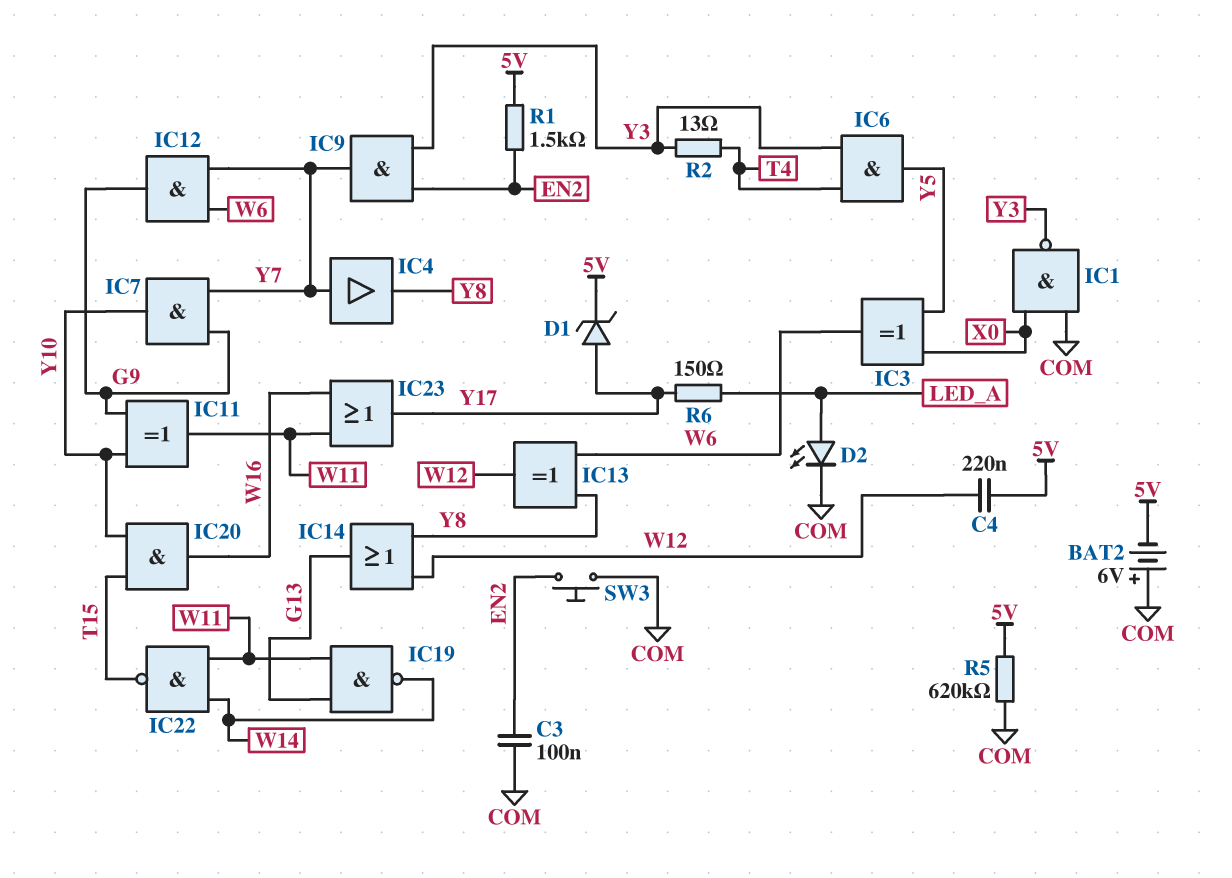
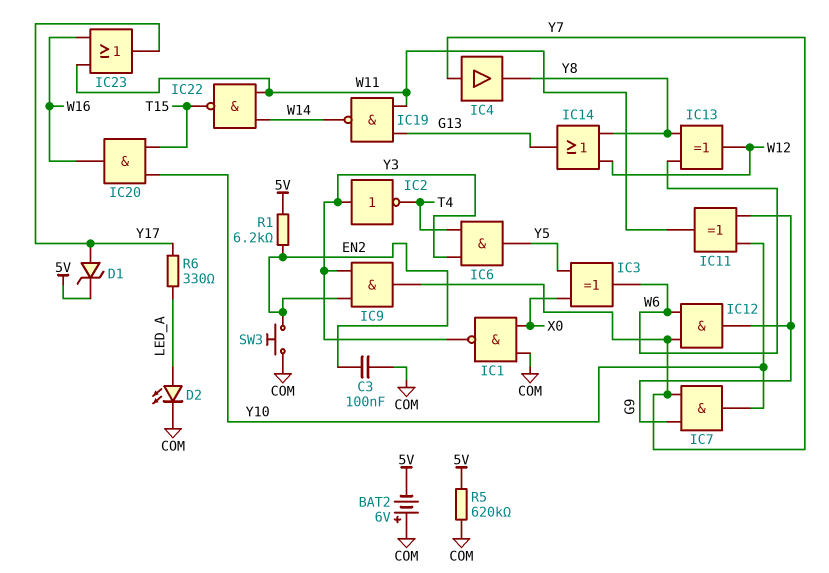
C4: 220nF (5V, W12) -> none
IC2: none -> NOT (in Y3, out T4)
R1: 1.5k (5V, EN2) -> 6.2k (5V, EN2)
R2: 13 (T4, Y3) -> none
R6: 150 (LED_A, Y17) -> 330 (LED_A, Y17)

